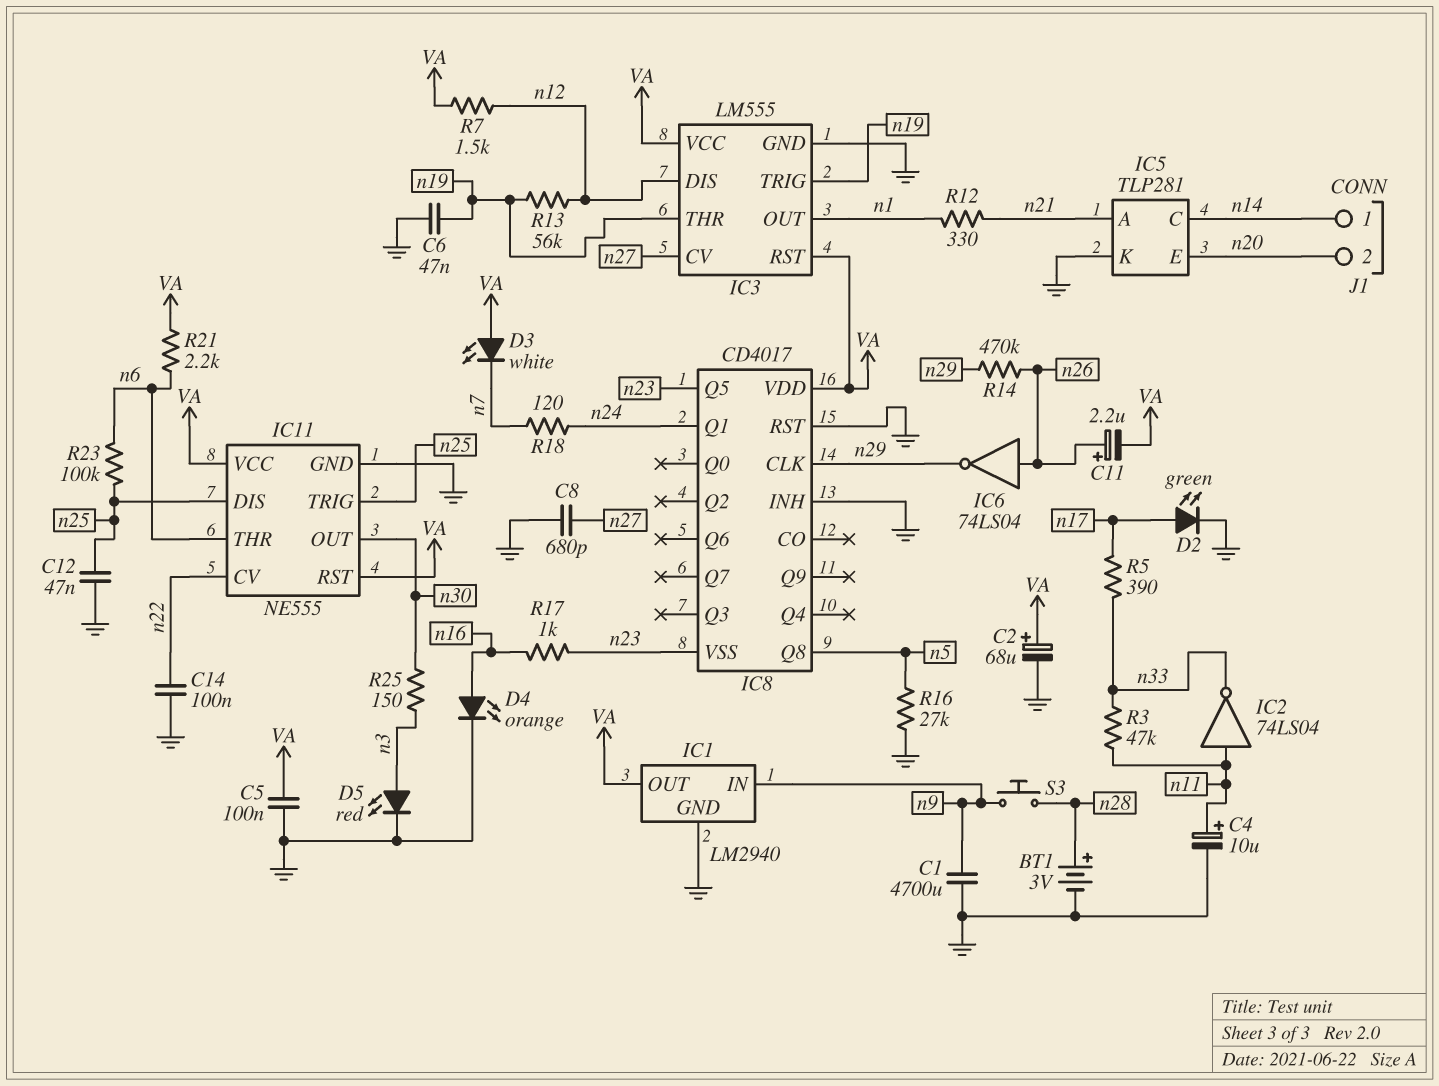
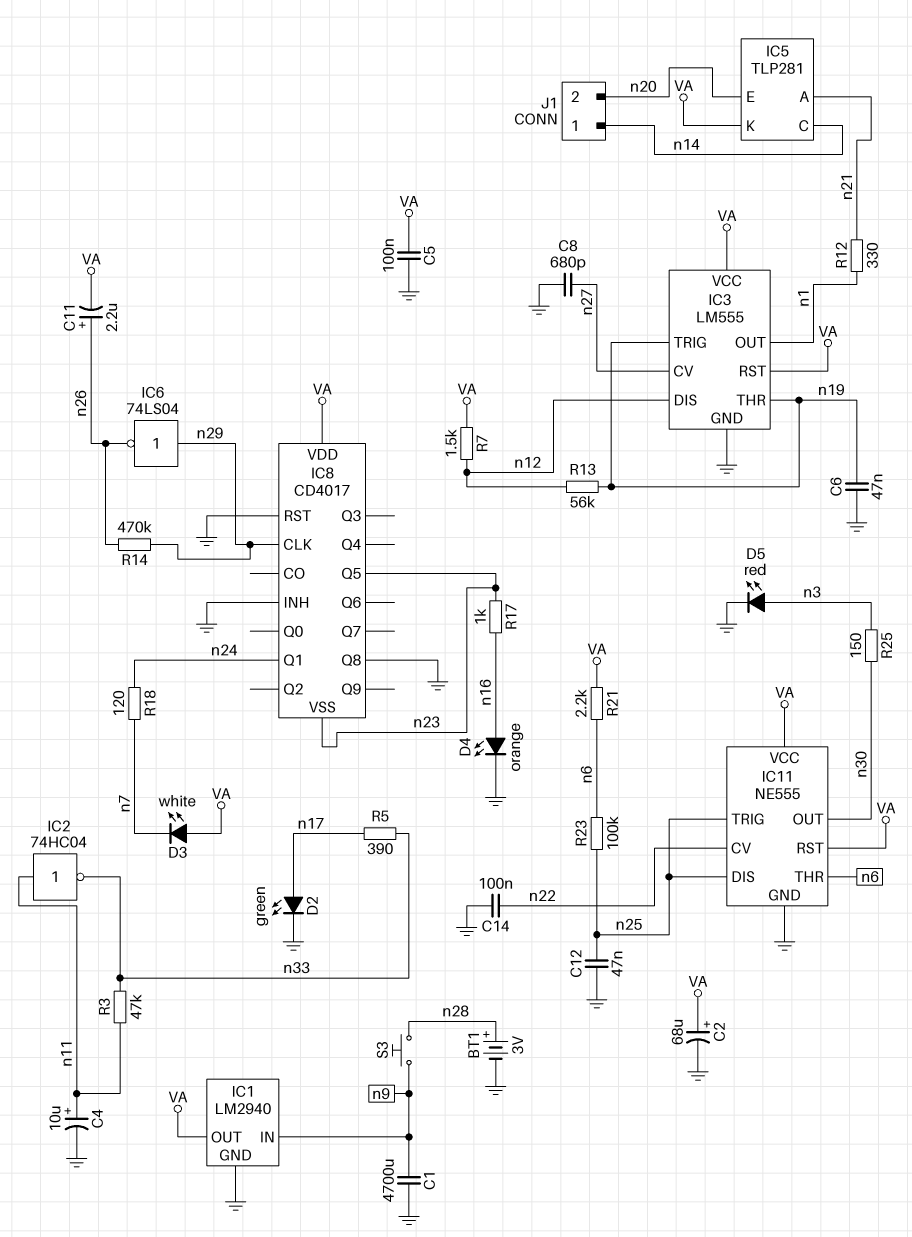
IC2: NOT 74LS04 (in n11, out n33) -> NOT 74HC04 (in n11, out n33)
IC5 pin K: GND -> VA
IC6: NOT 74LS04 (in n26, out n29) -> NOT 74LS04 (in n29, out n26)
IC8 pin Q8: n5 -> GND
R16: 27k (GND, n5) -> none

